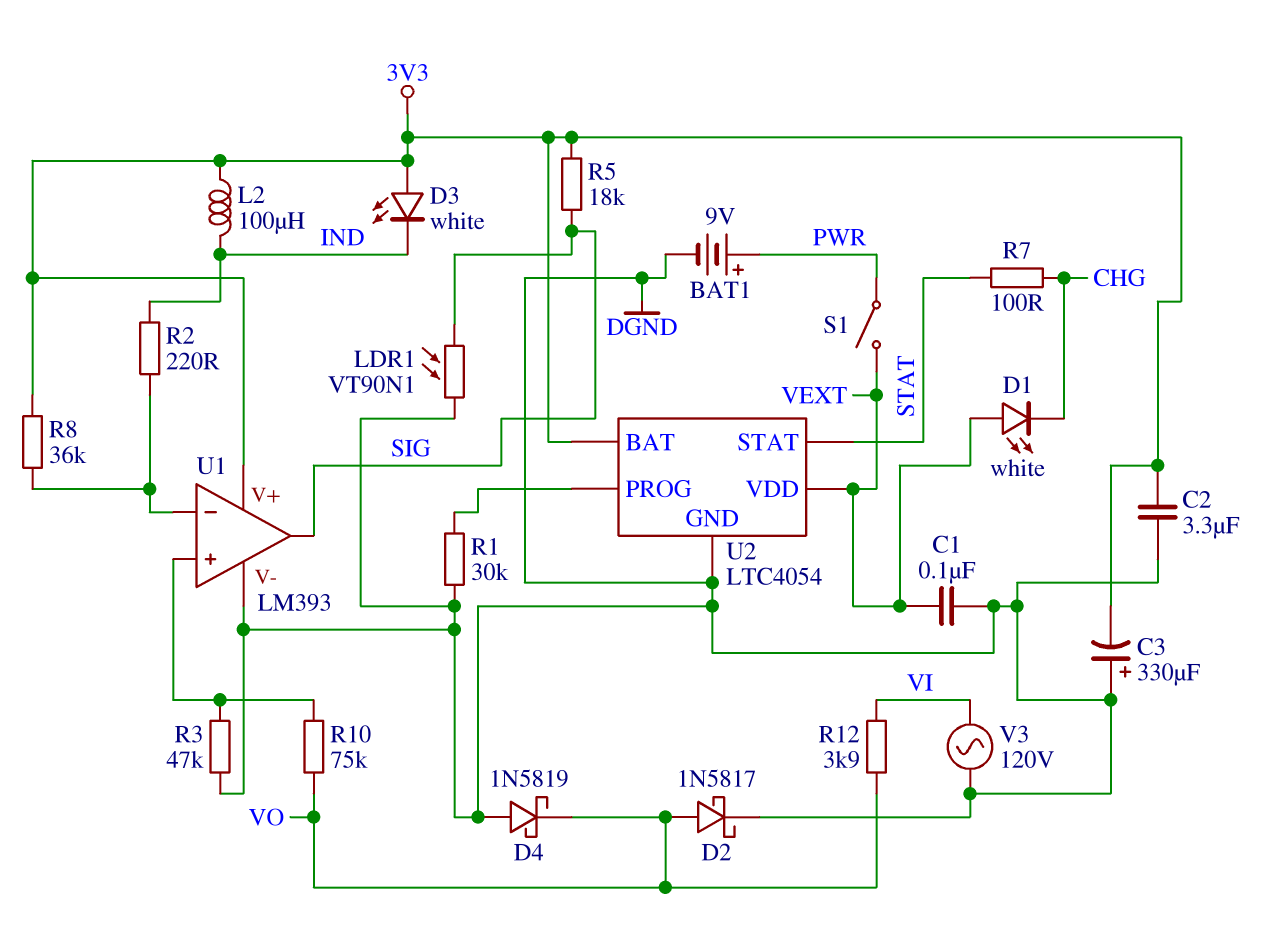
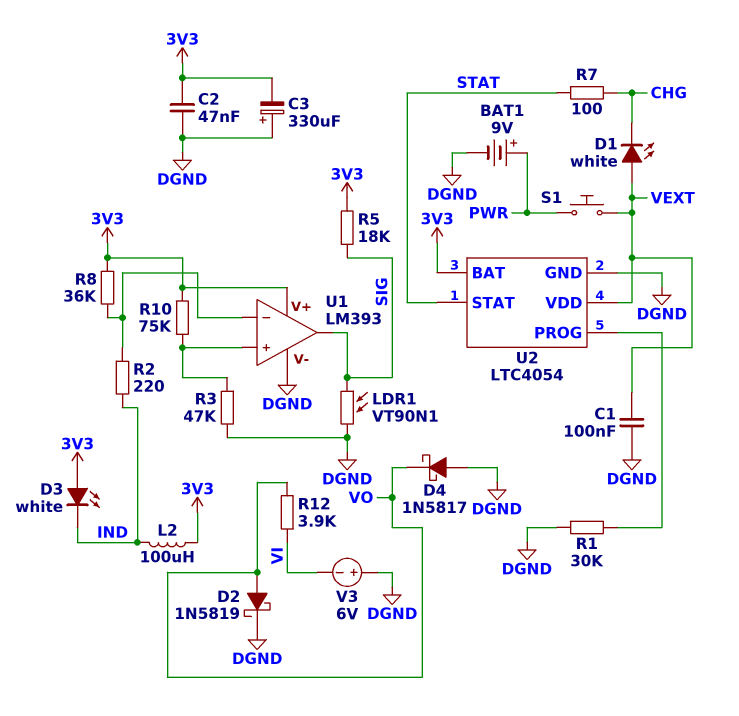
C2: 3.3uF (3V3, DGND) -> 47nF (3V3, DGND)
D2: schottky 1N5817 (A VO, K DGND) -> schottky 1N5819 (A VO, K DGND)
D4: schottky 1N5819 (A DGND, K VO) -> schottky 1N5817 (A DGND, K VO)
R10: 75k (U1/in+, VO) -> 75k (3V3, U1/in+)
S1: switch (PWR, VEXT) -> button (PWR, VEXT)
V3: AC 120V (DGND, VI) -> 6V (plus DGND, minus VI)

